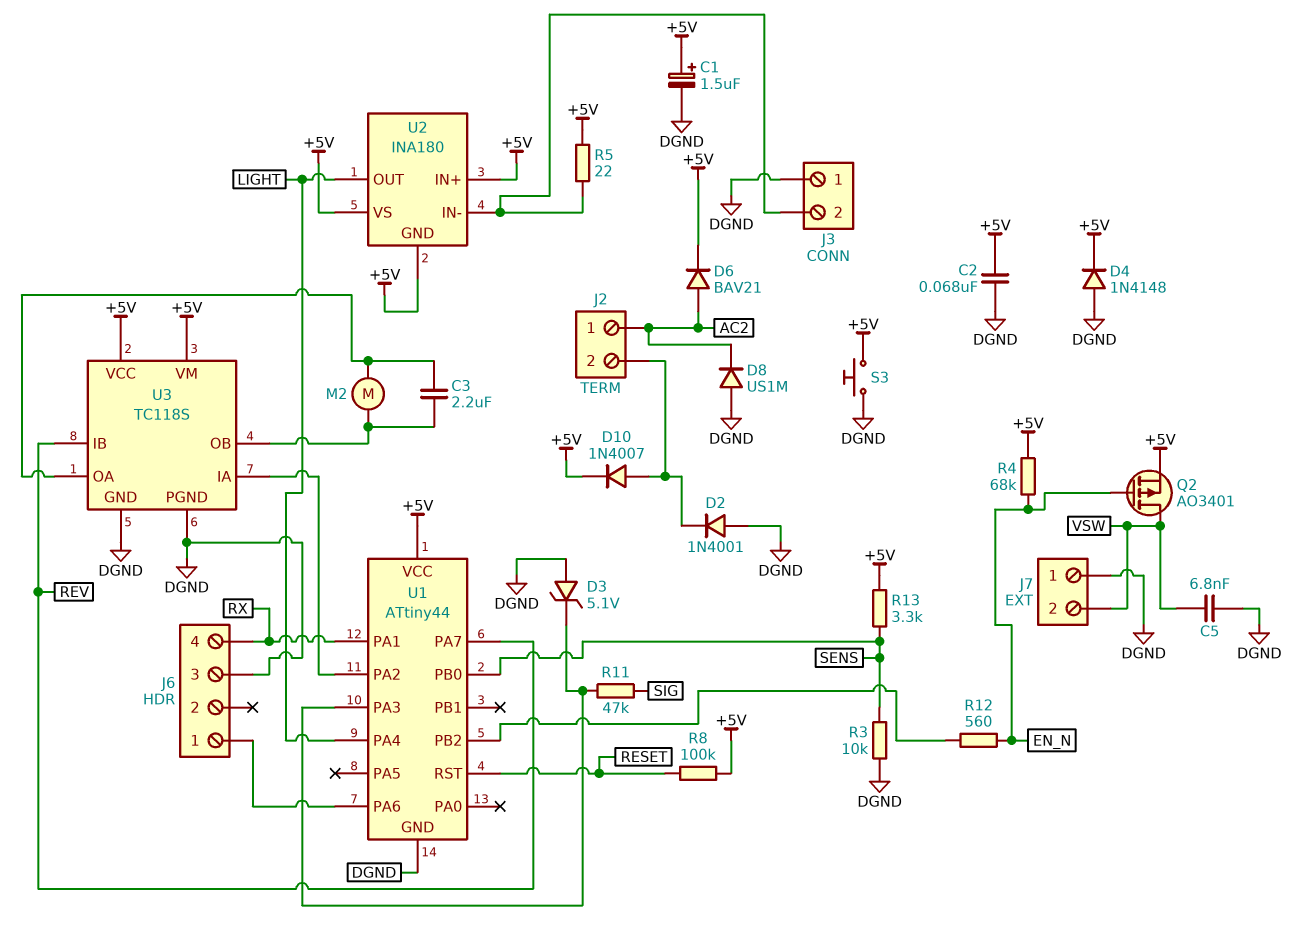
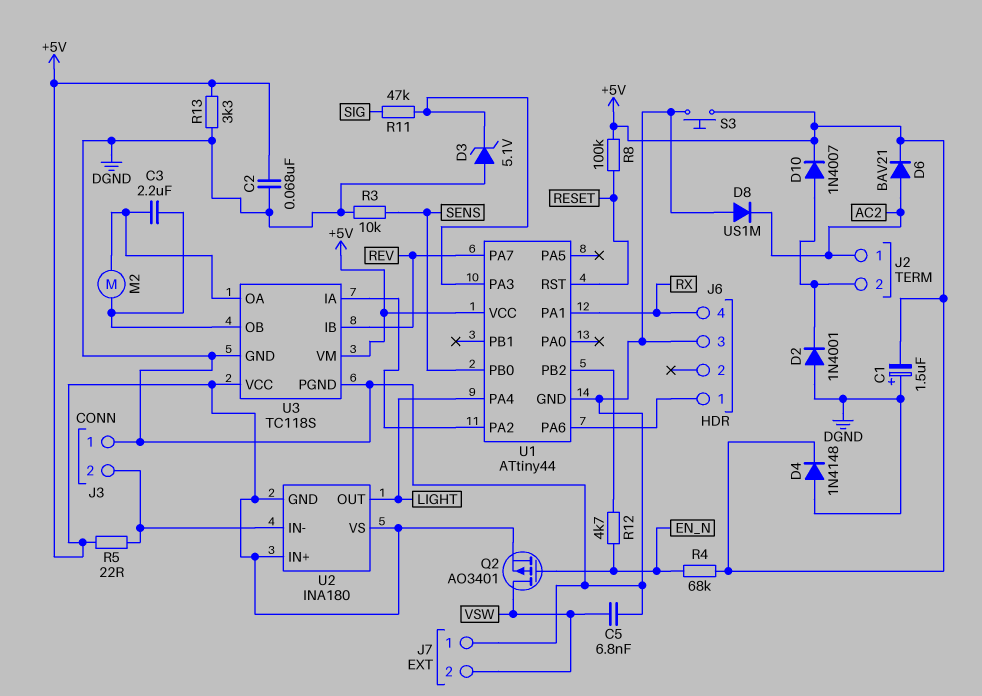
C1: 1.5uF (plus +5V, minus DGND) -> 1.5uF (plus DGND, minus +5V)
R12: 560 (EN_N, U1/PB2) -> 4.7k (EN_N, U1/PB2)
R13: 3.3k (+5V, SENS) -> 3.3k (+5V, DGND)

